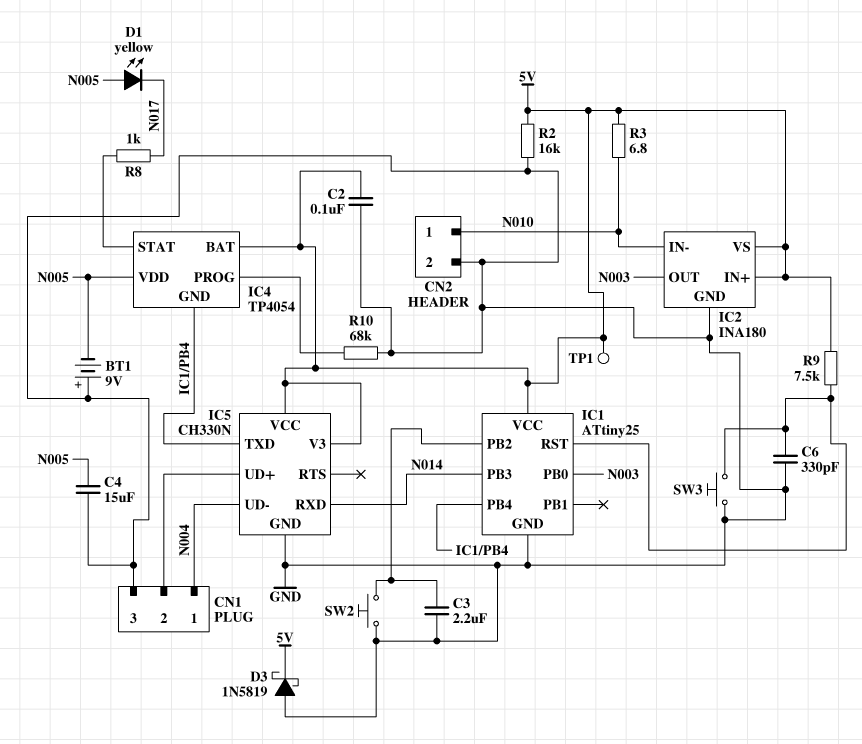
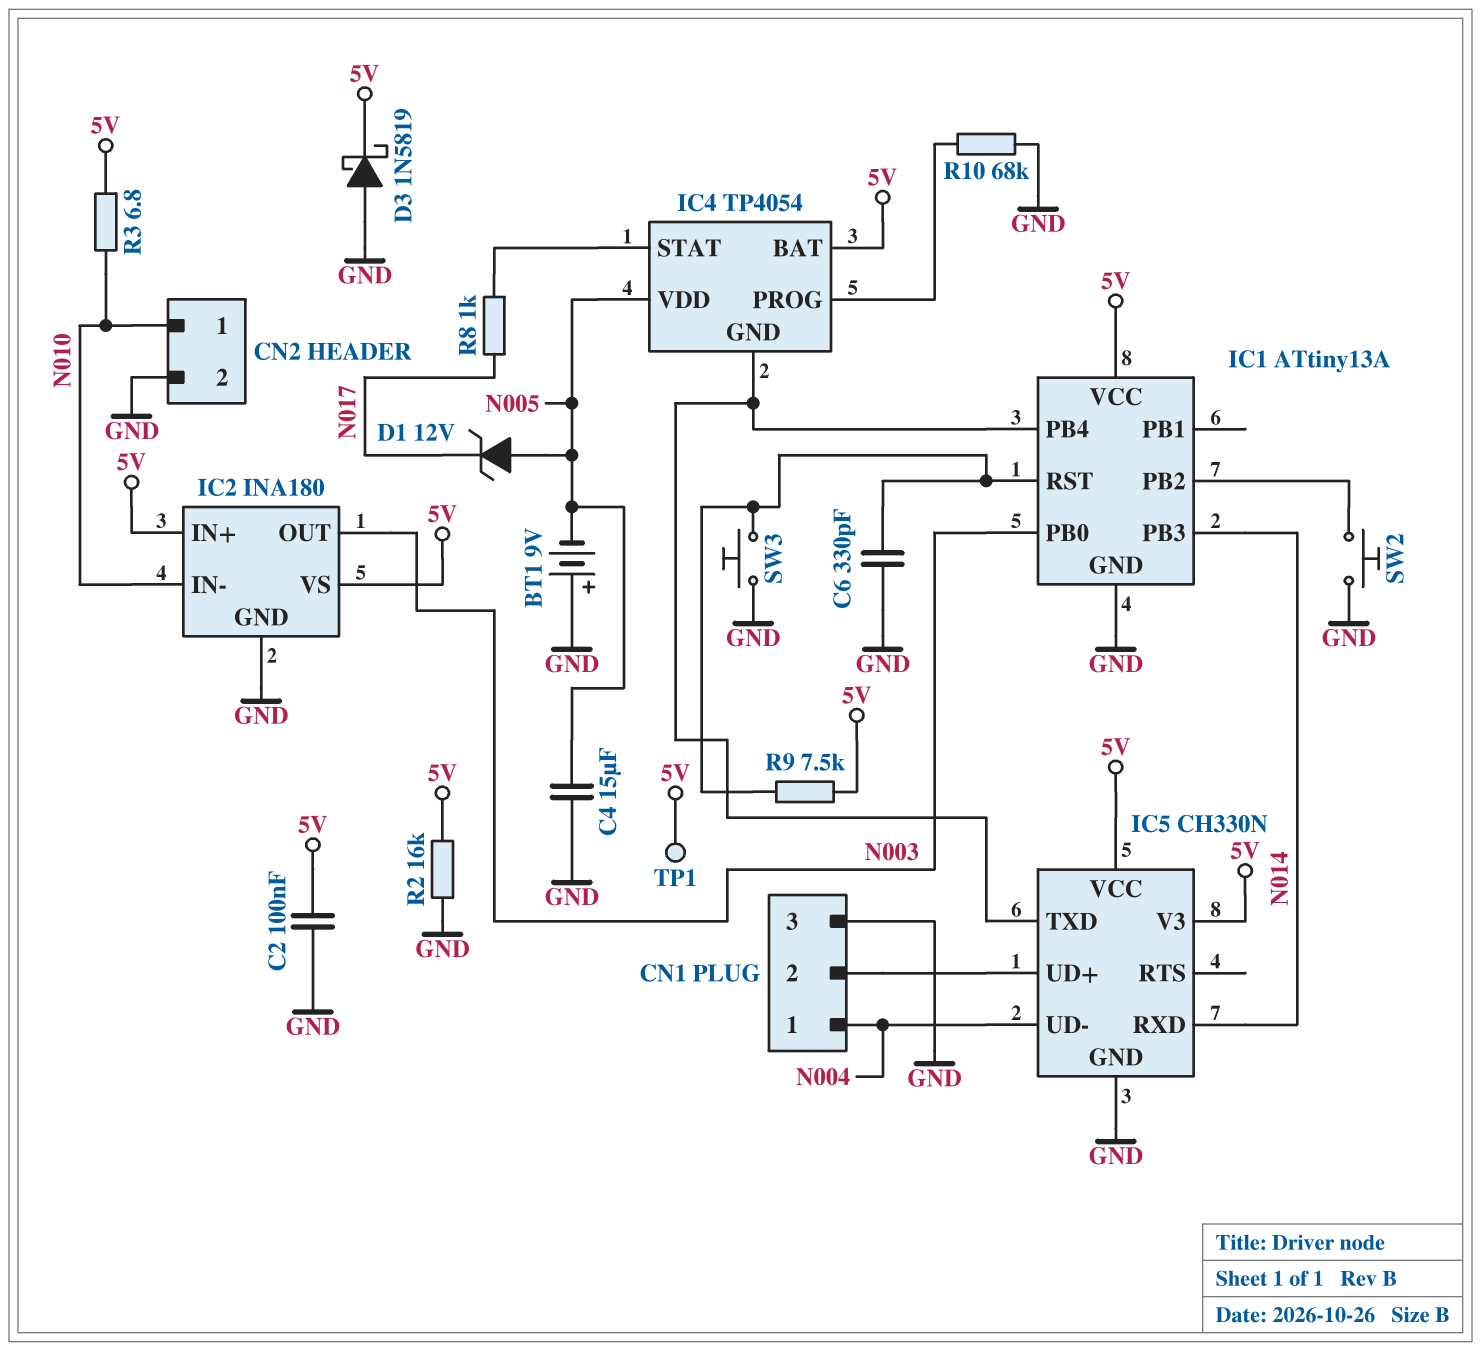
C3: 2.2uF (GND, IC1/PB2) -> none
D1: LED yellow (A N005, K N017) -> zener 12V (A N005, K N017)
IC1: ATtiny25 -> ATtiny13A

